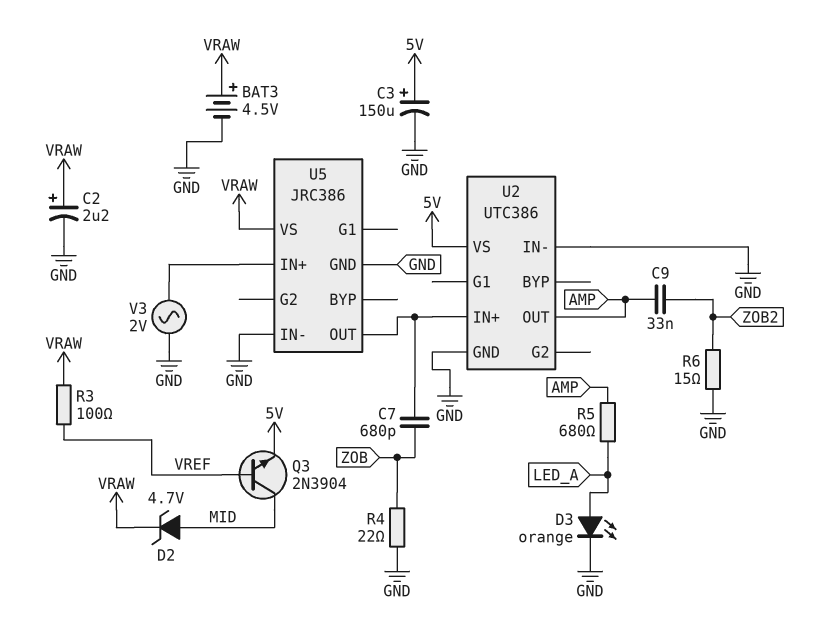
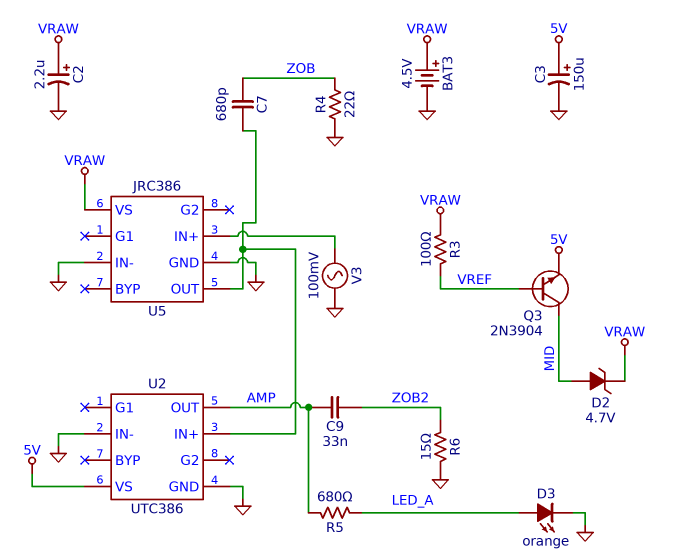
V3: AC 2V (GND, U5/IN+) -> AC 100mV (GND, U5/IN+)

